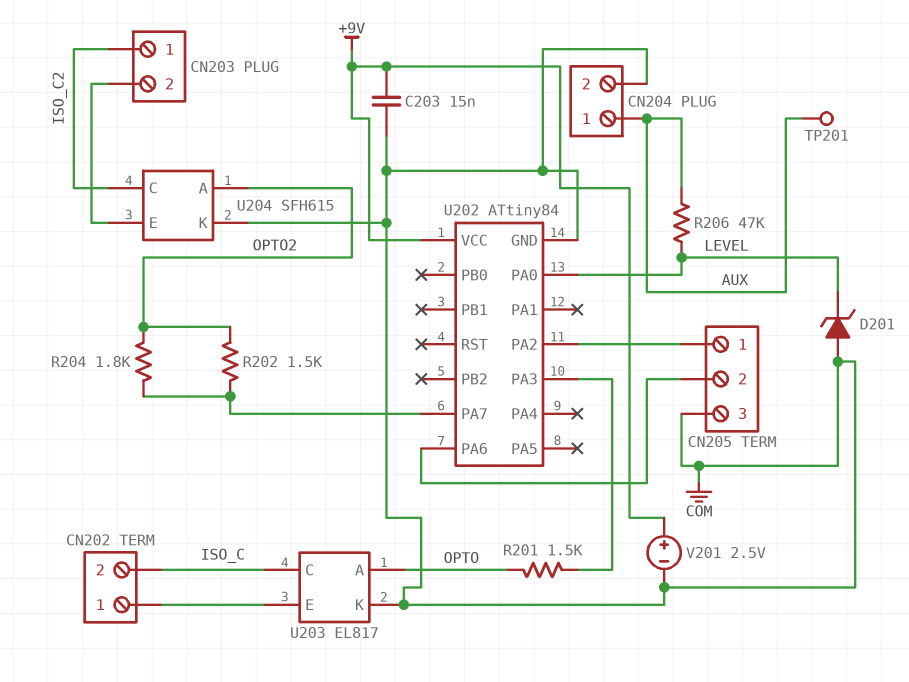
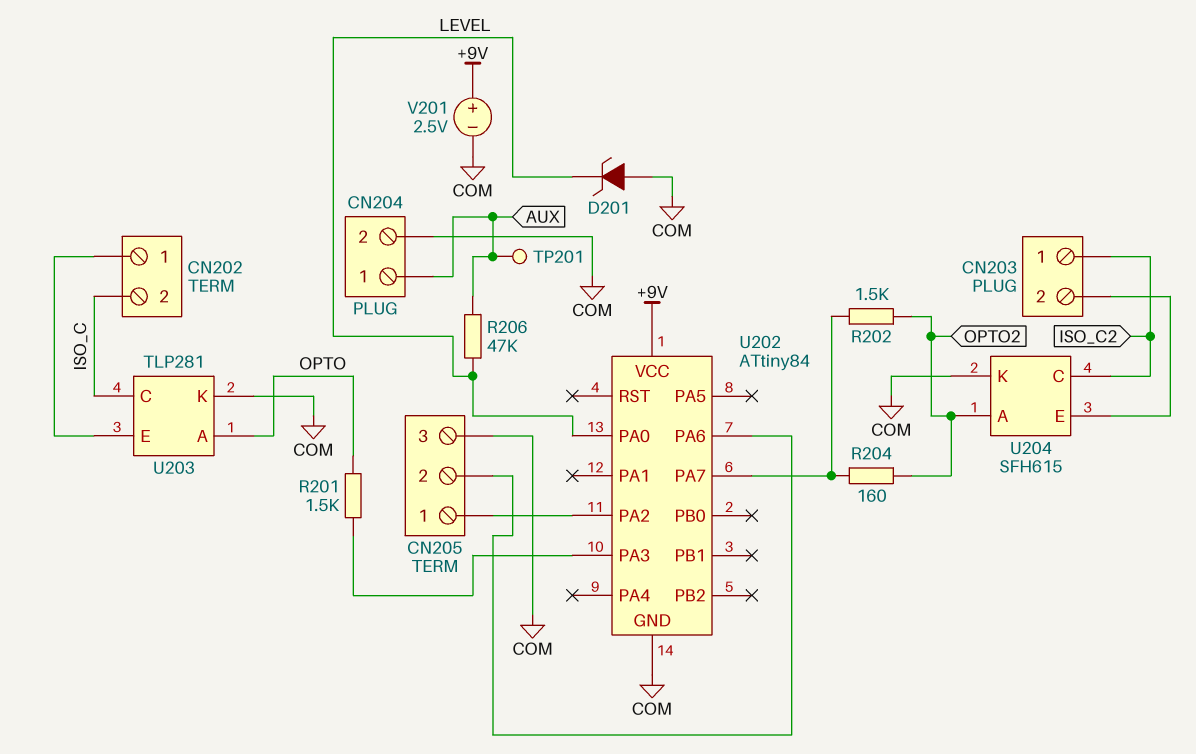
C203: 15nF (+9V, COM) -> none
R204: 1.8k (OPTO2, U202/PA7) -> 160 (OPTO2, U202/PA7)
U203: EL817 -> TLP281

